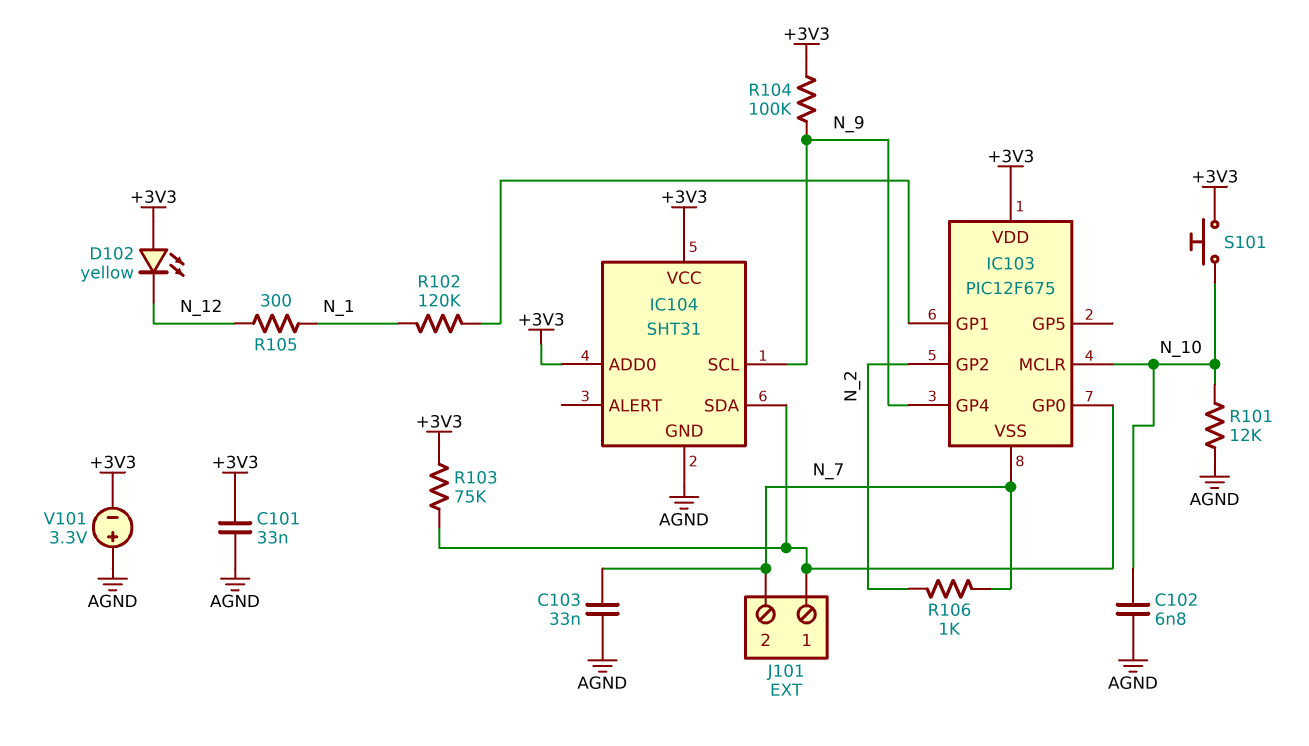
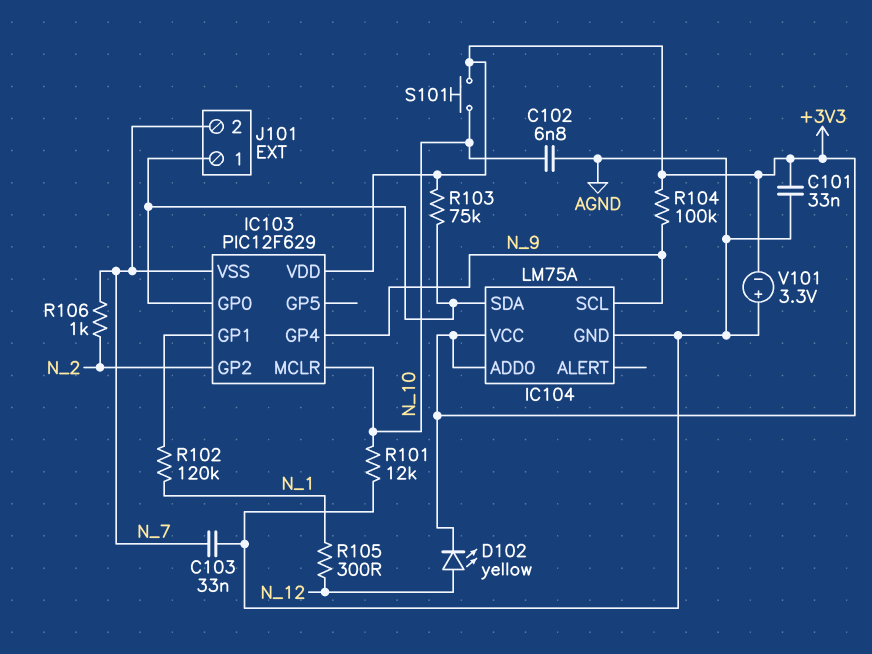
D102: LED yellow (A +3V3, K N_12) -> LED yellow (A N_12, K +3V3)
IC103: PIC12F675 -> PIC12F629
IC104: SHT31 -> LM75A

